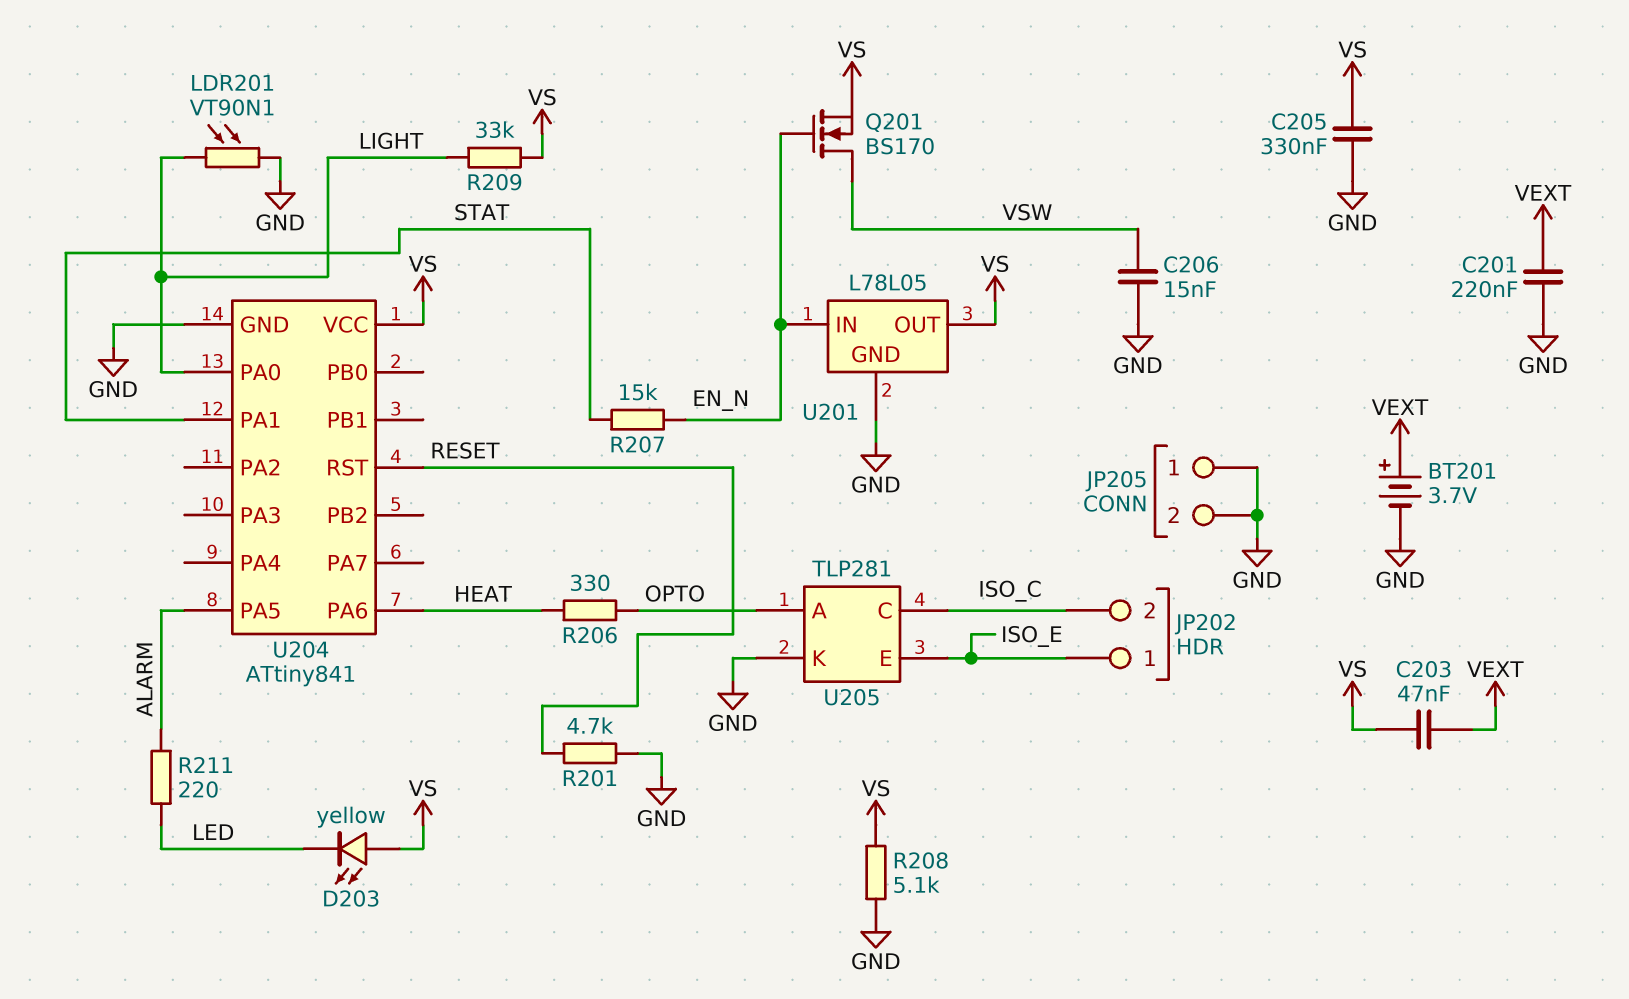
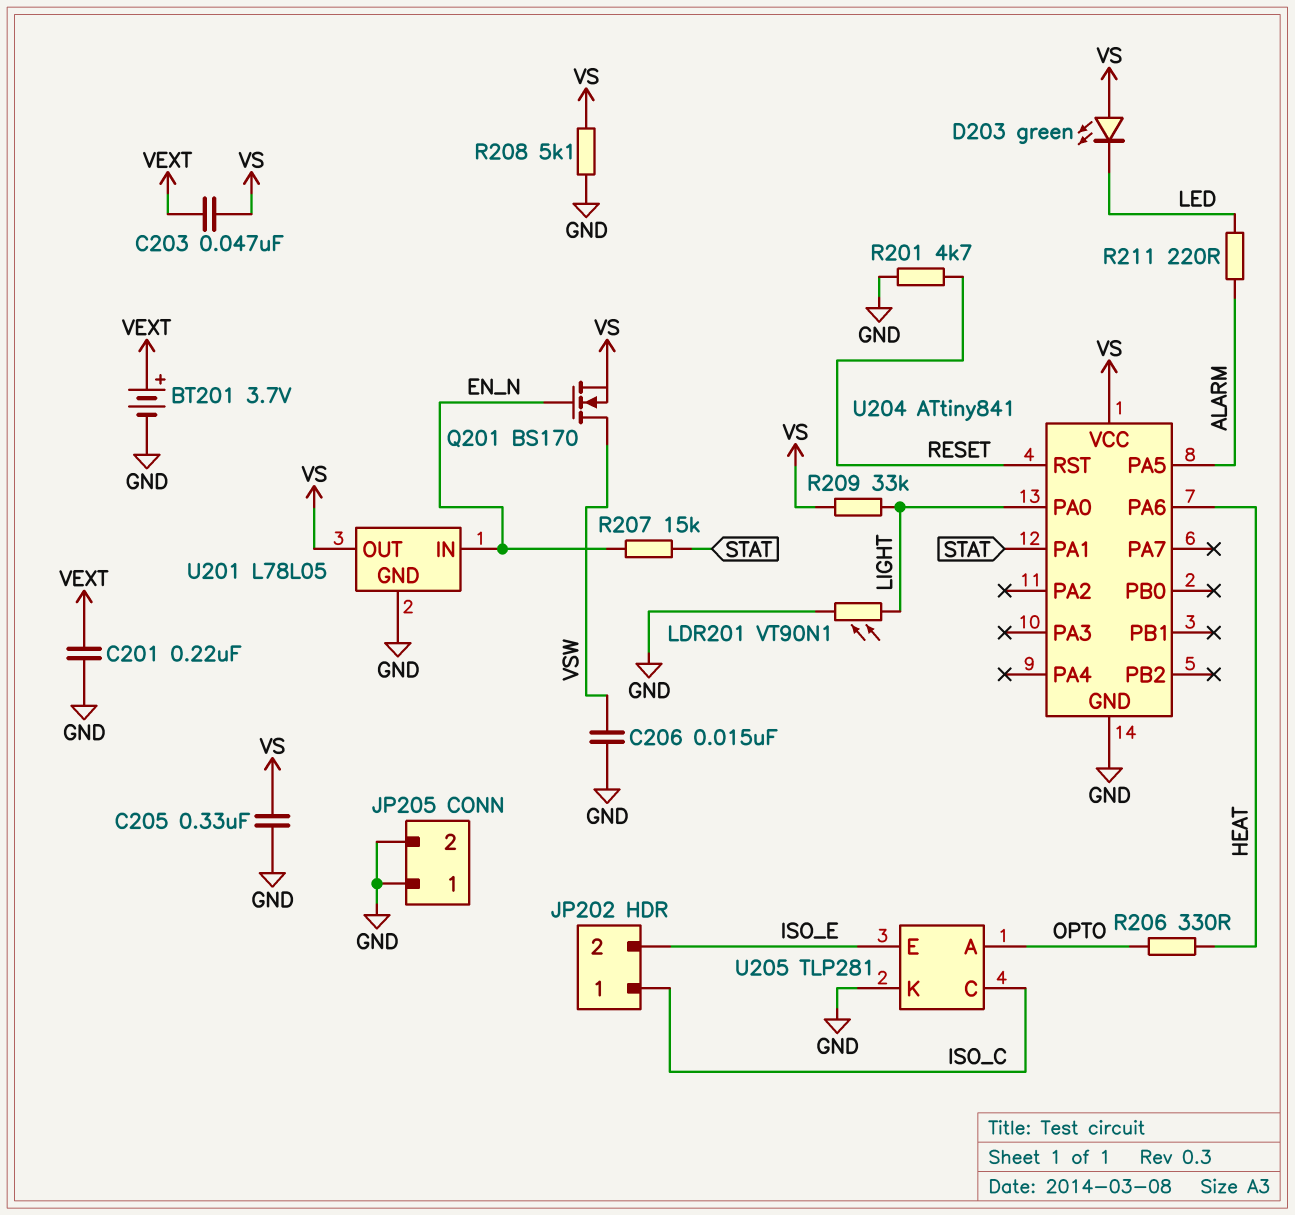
D203: LED yellow (A VS, K LED) -> LED green (A VS, K LED)
JP202 pin 1: ISO_E -> ISO_C
JP202 pin 2: ISO_C -> ISO_E

